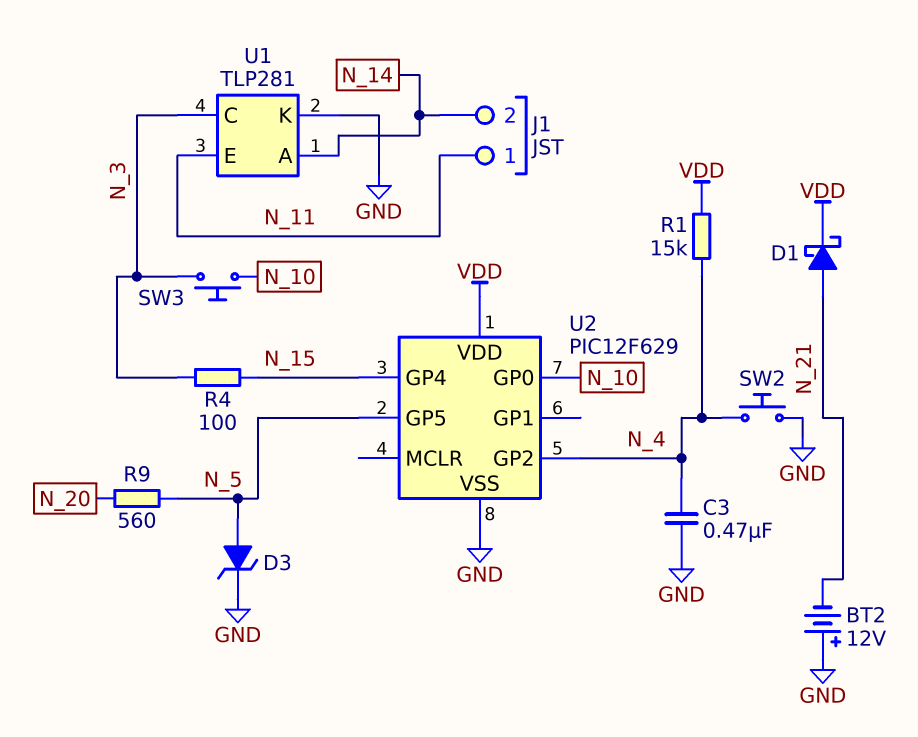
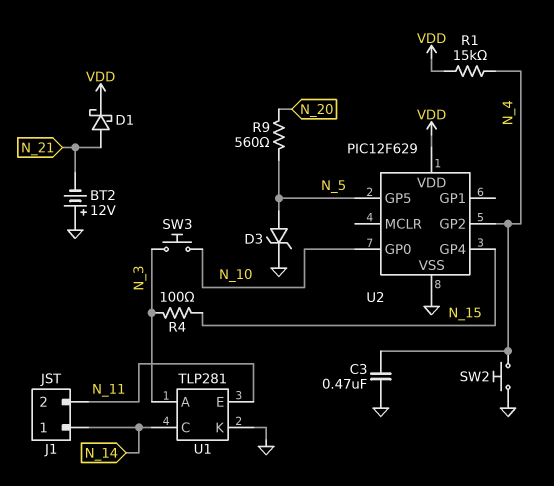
J1 pin 1: N_11 -> N_14
J1 pin 2: N_14 -> N_11
U1 pin A: N_14 -> N_3
U1 pin C: N_3 -> N_14

